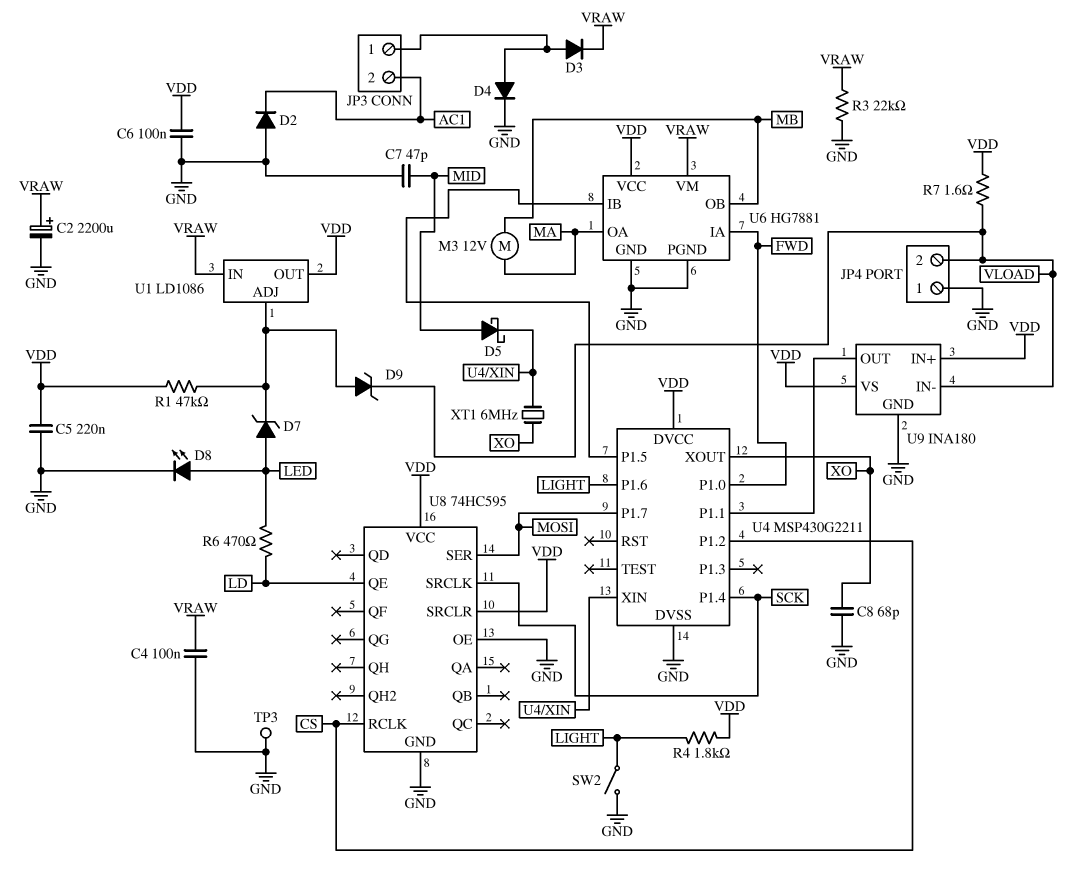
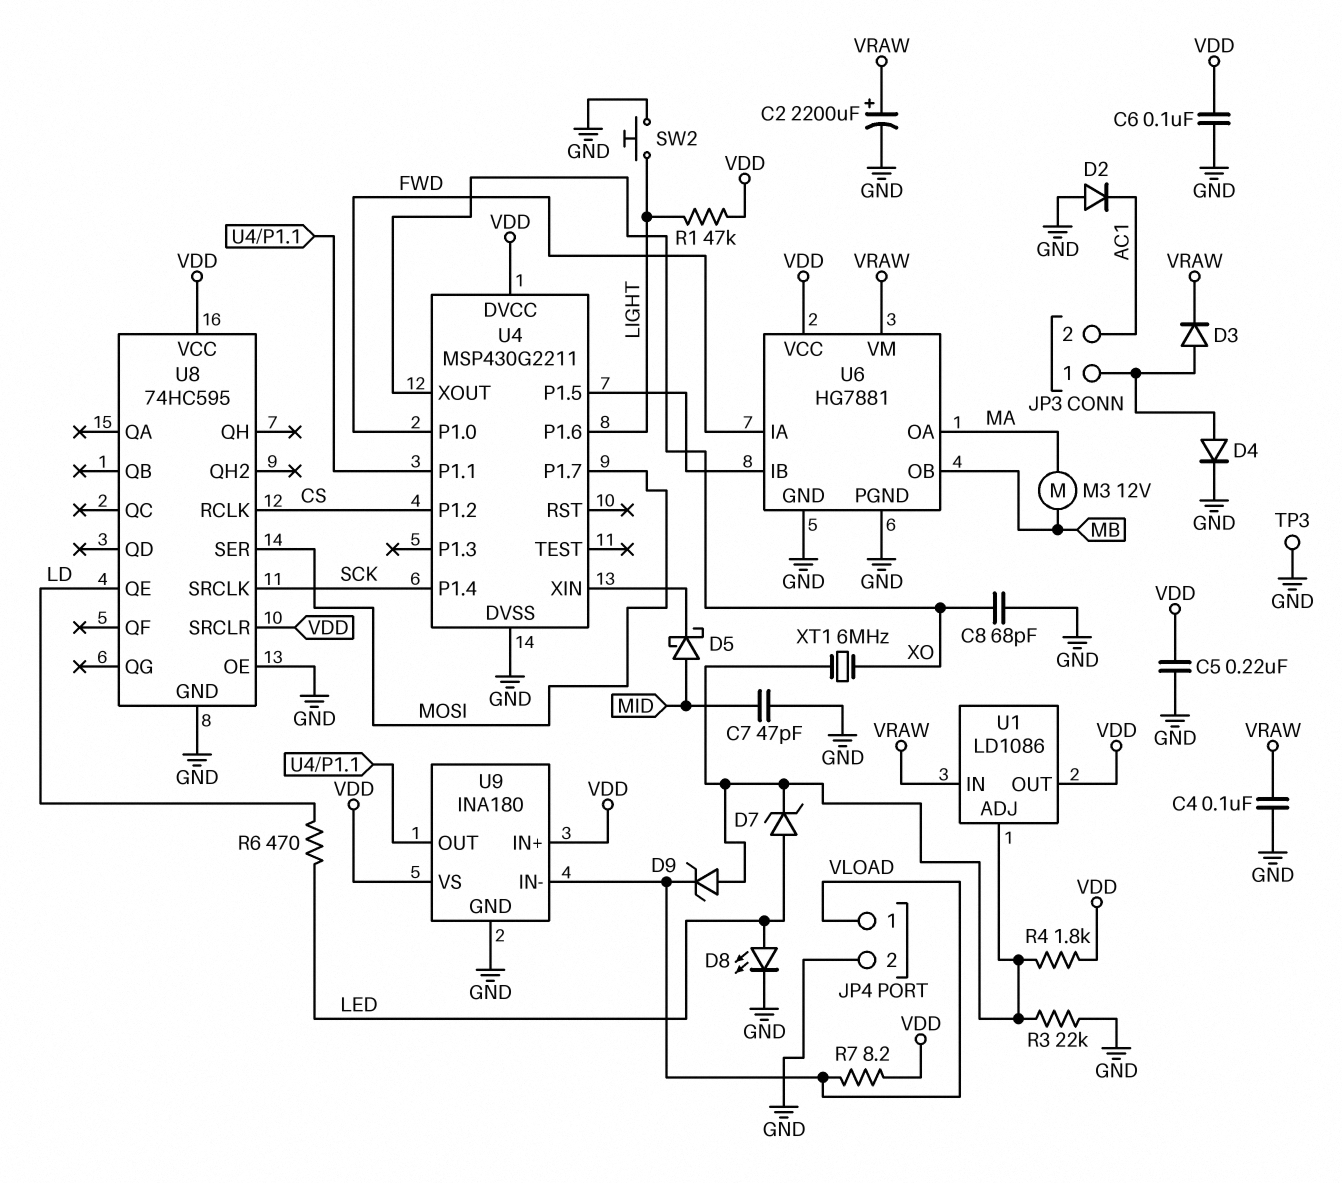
JP4 pin 1: GND -> VLOAD
JP4 pin 2: VLOAD -> GND
R1: 47k (U1/ADJ, VDD) -> 47k (LIGHT, VDD)
R3: 22k (GND, VRAW) -> 22k (GND, U1/ADJ)
R4: 1.8k (LIGHT, VDD) -> 1.8k (U1/ADJ, VDD)
R7: 1.6 (VDD, VLOAD) -> 8.2 (VDD, VLOAD)
SW2: switch (GND, LIGHT) -> button (GND, LIGHT)
XT1: 6MHz (U4/XIN, XO) -> 6MHz (U1/ADJ, XO)

